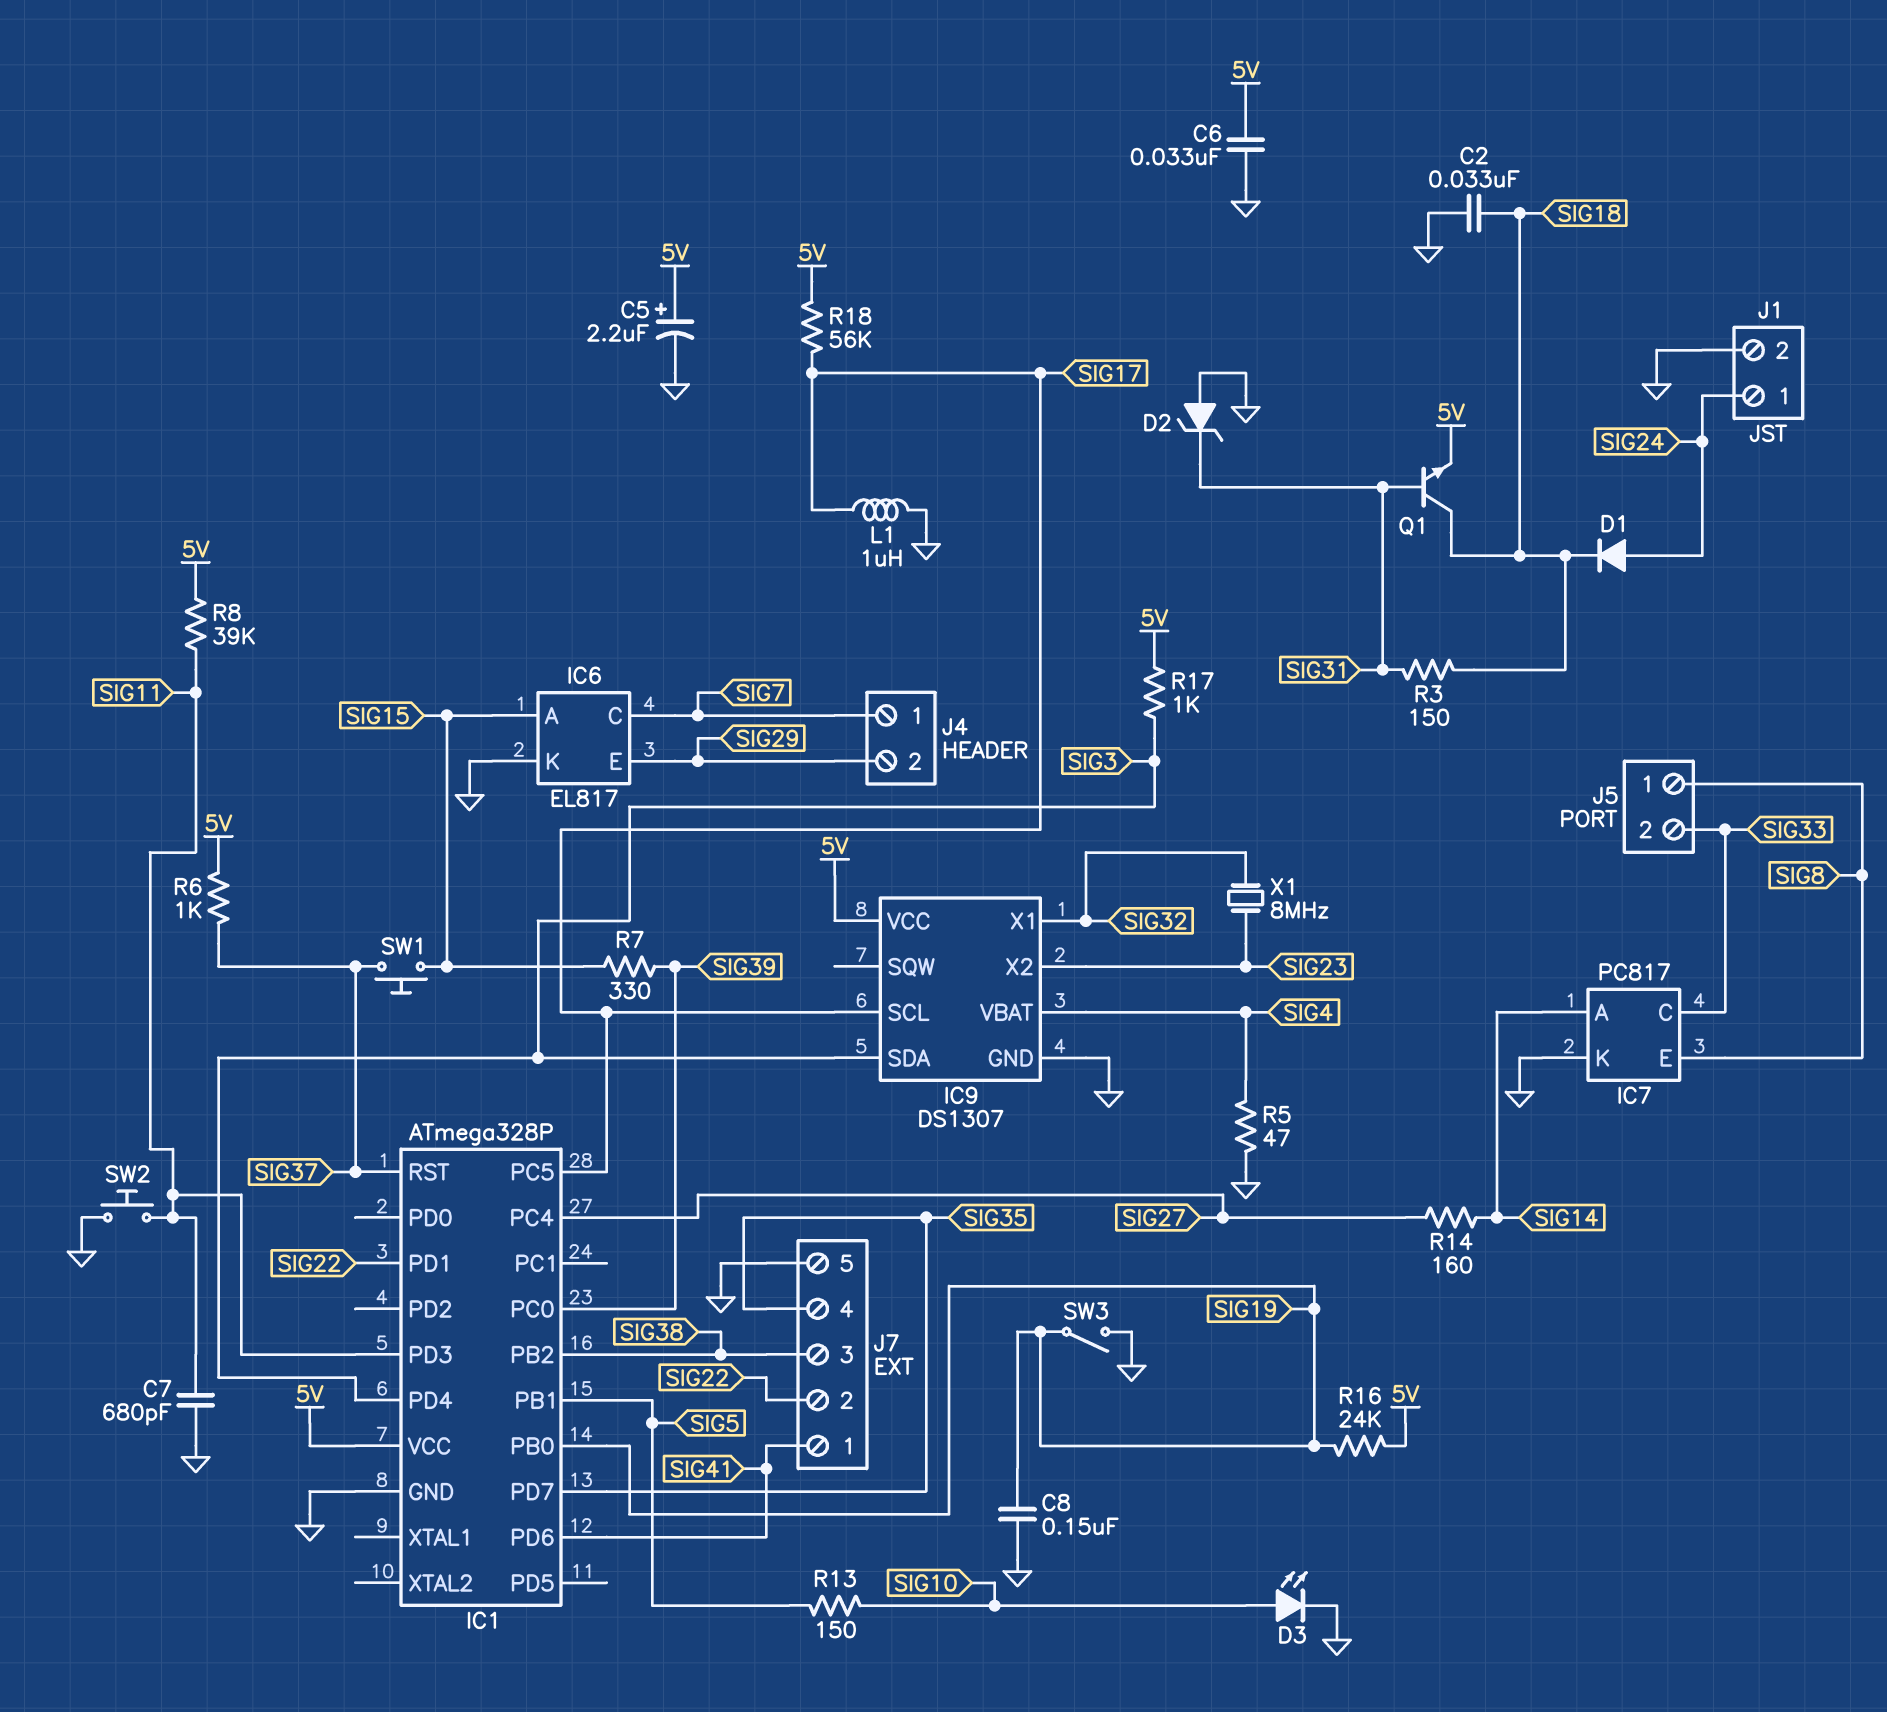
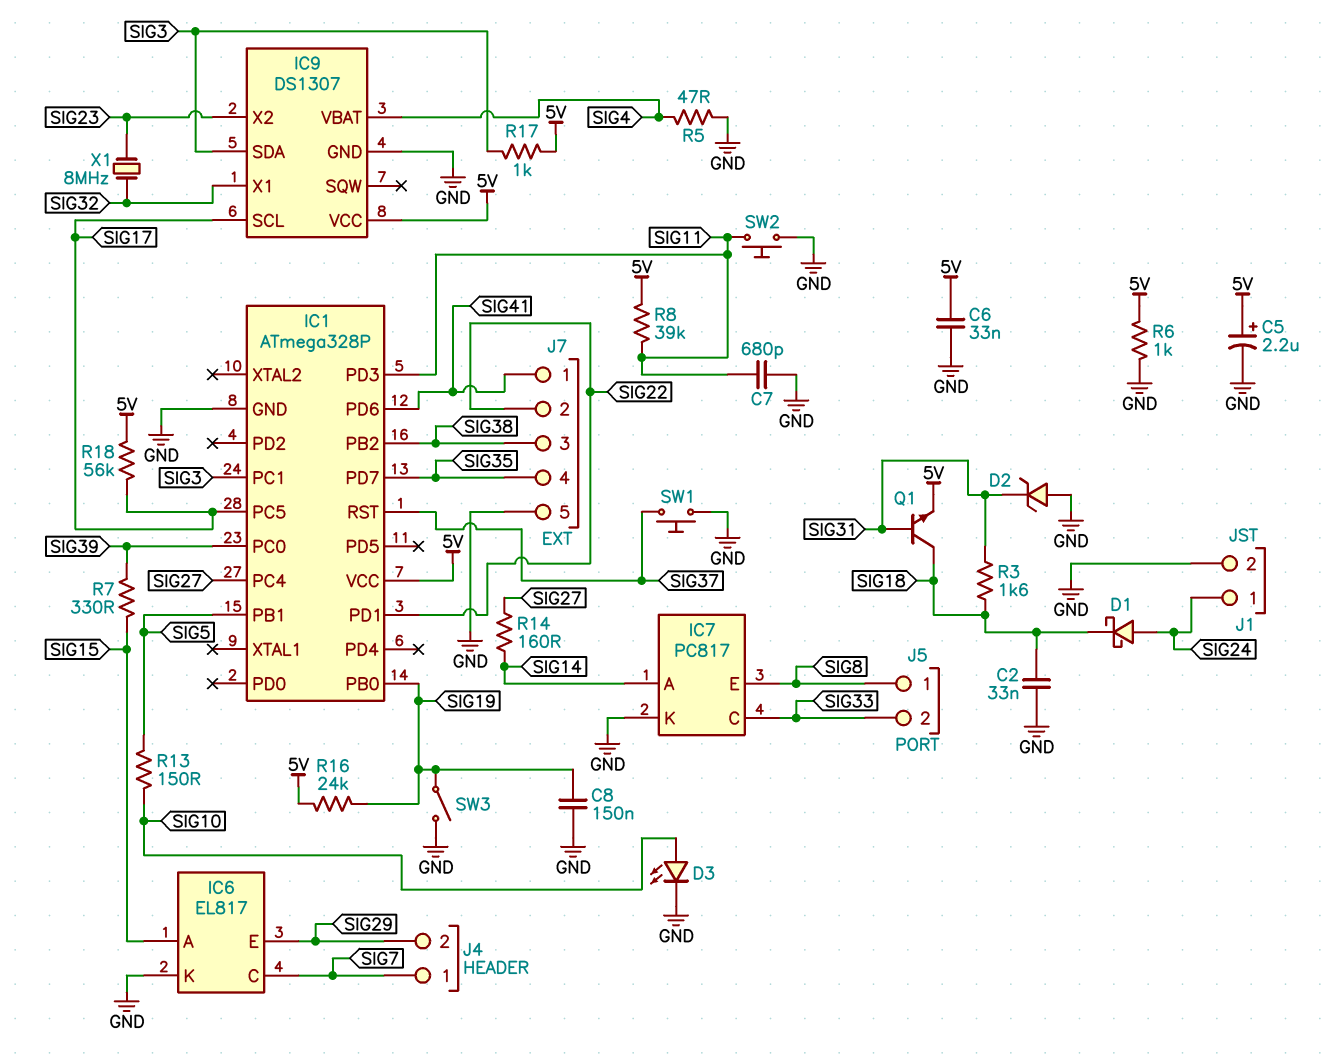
D1: diode (A SIG24, K SIG18) -> schottky (A SIG24, K SIG18)
IC1 pin PC1: none -> SIG3
IC1 pin PD4: SIG3 -> none
L1: 1uH (GND, SIG17) -> none
R3: 150 (SIG18, SIG31) -> 1.6k (SIG18, SIG31)
R6: 1k (5V, SIG37) -> 1k (5V, GND)
SW1: button (SIG15, SIG37) -> button (GND, SIG37)

